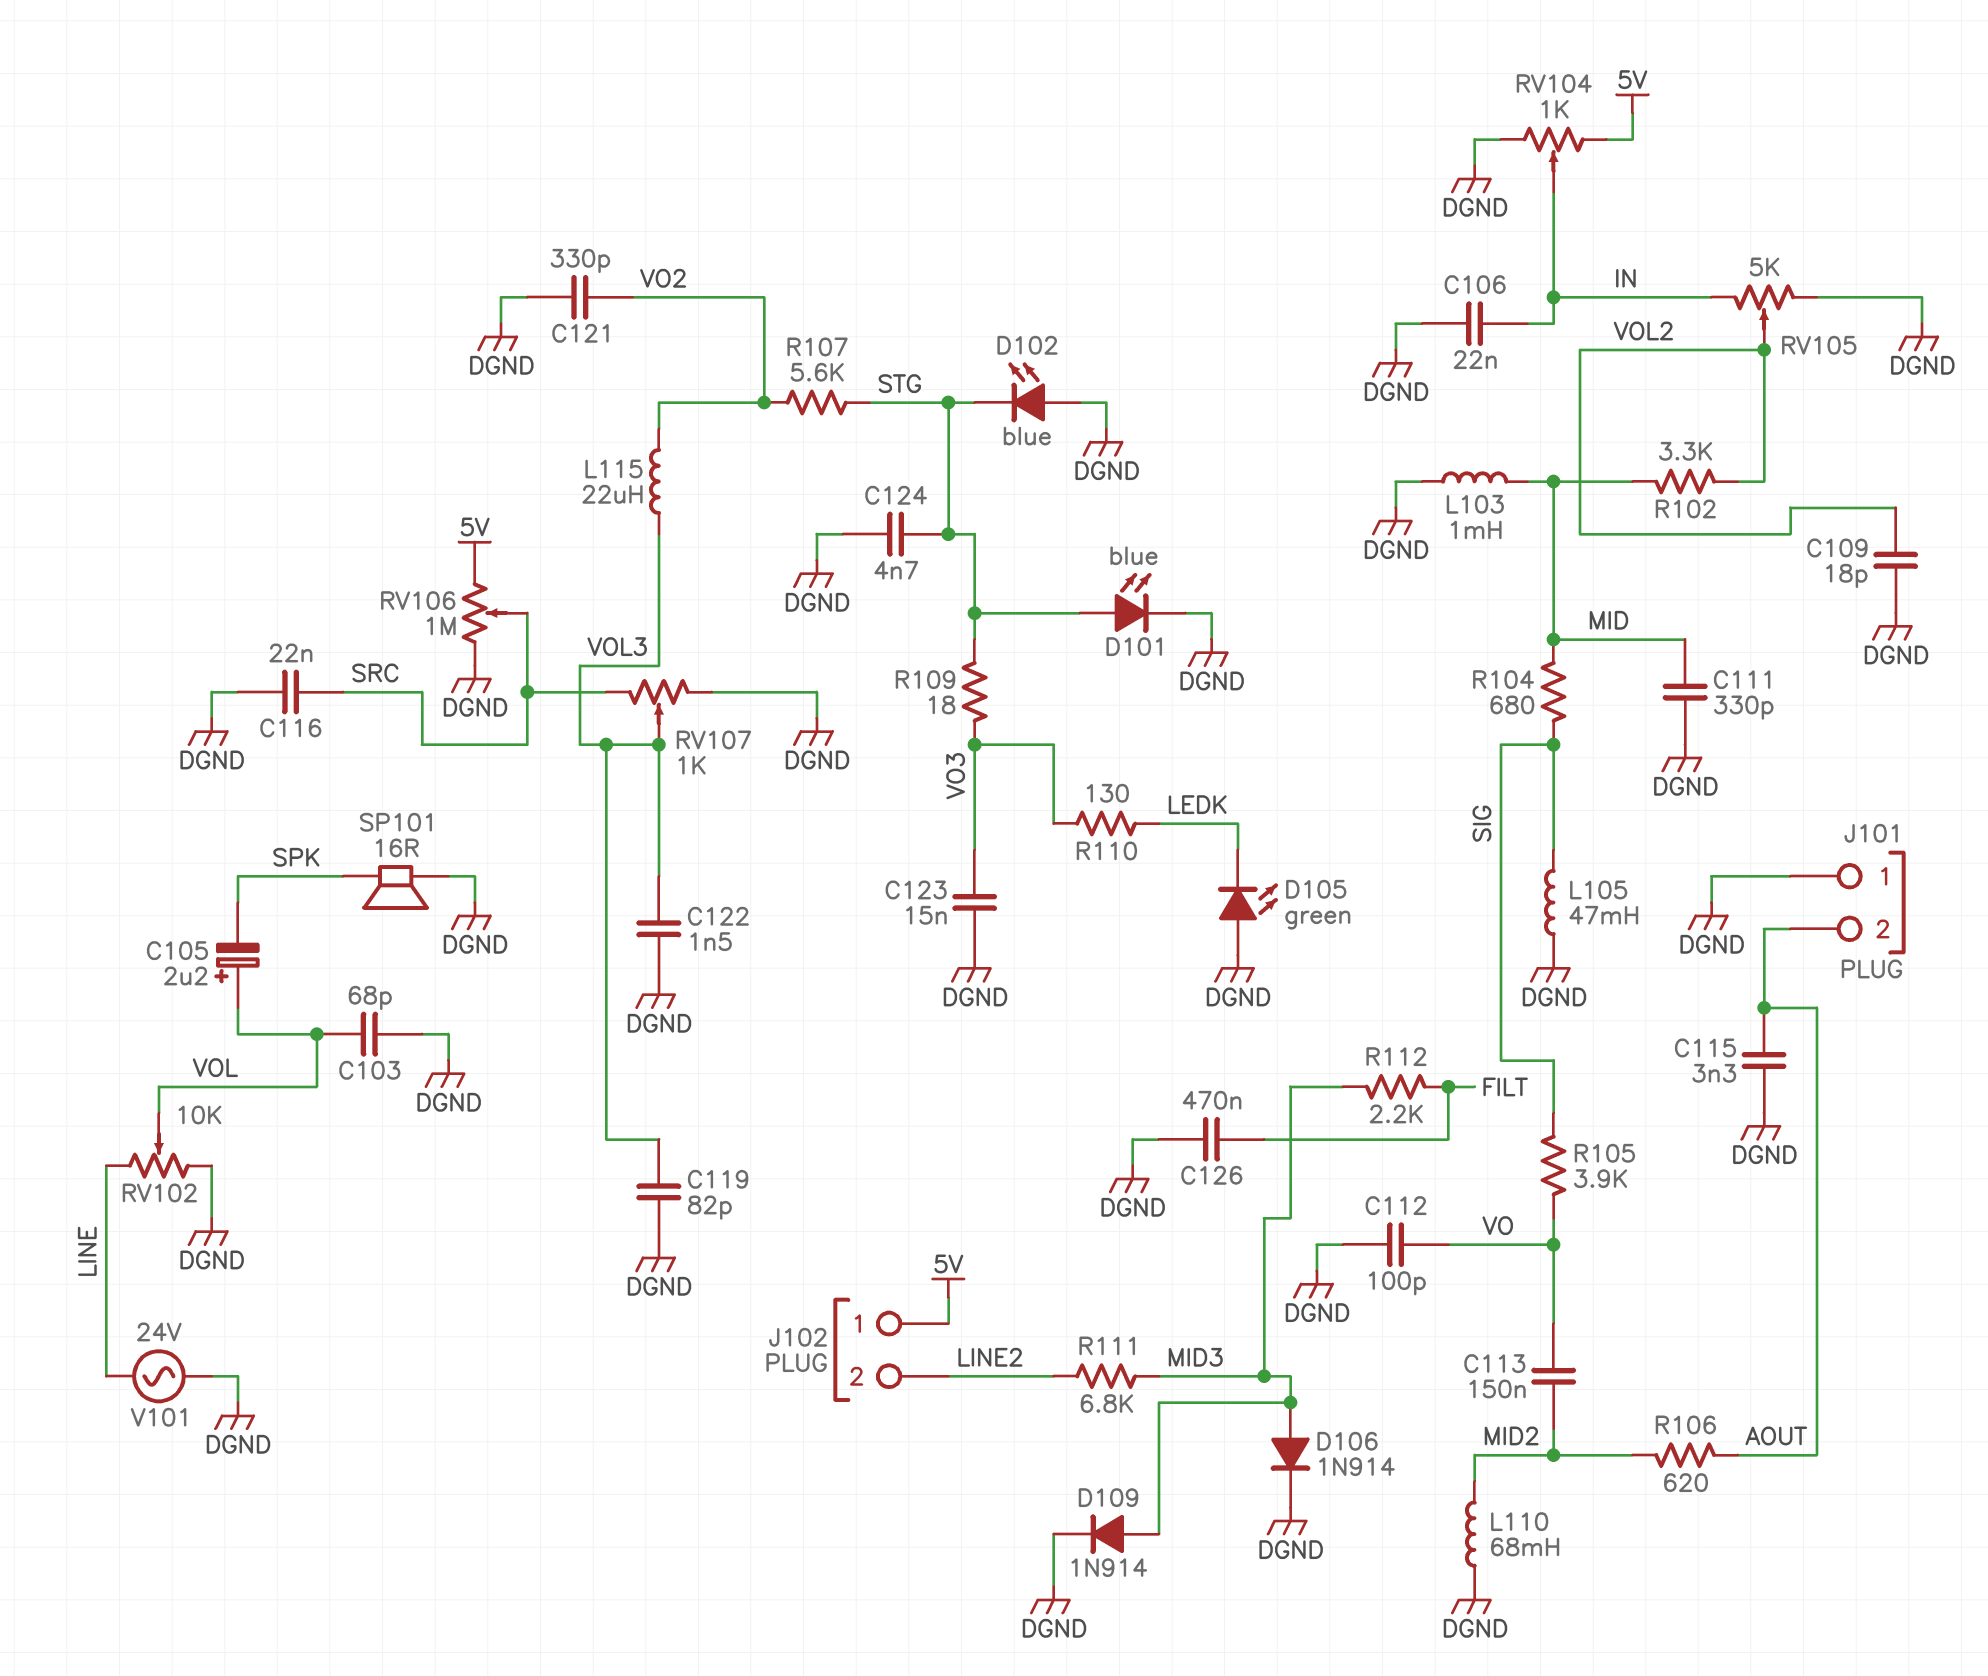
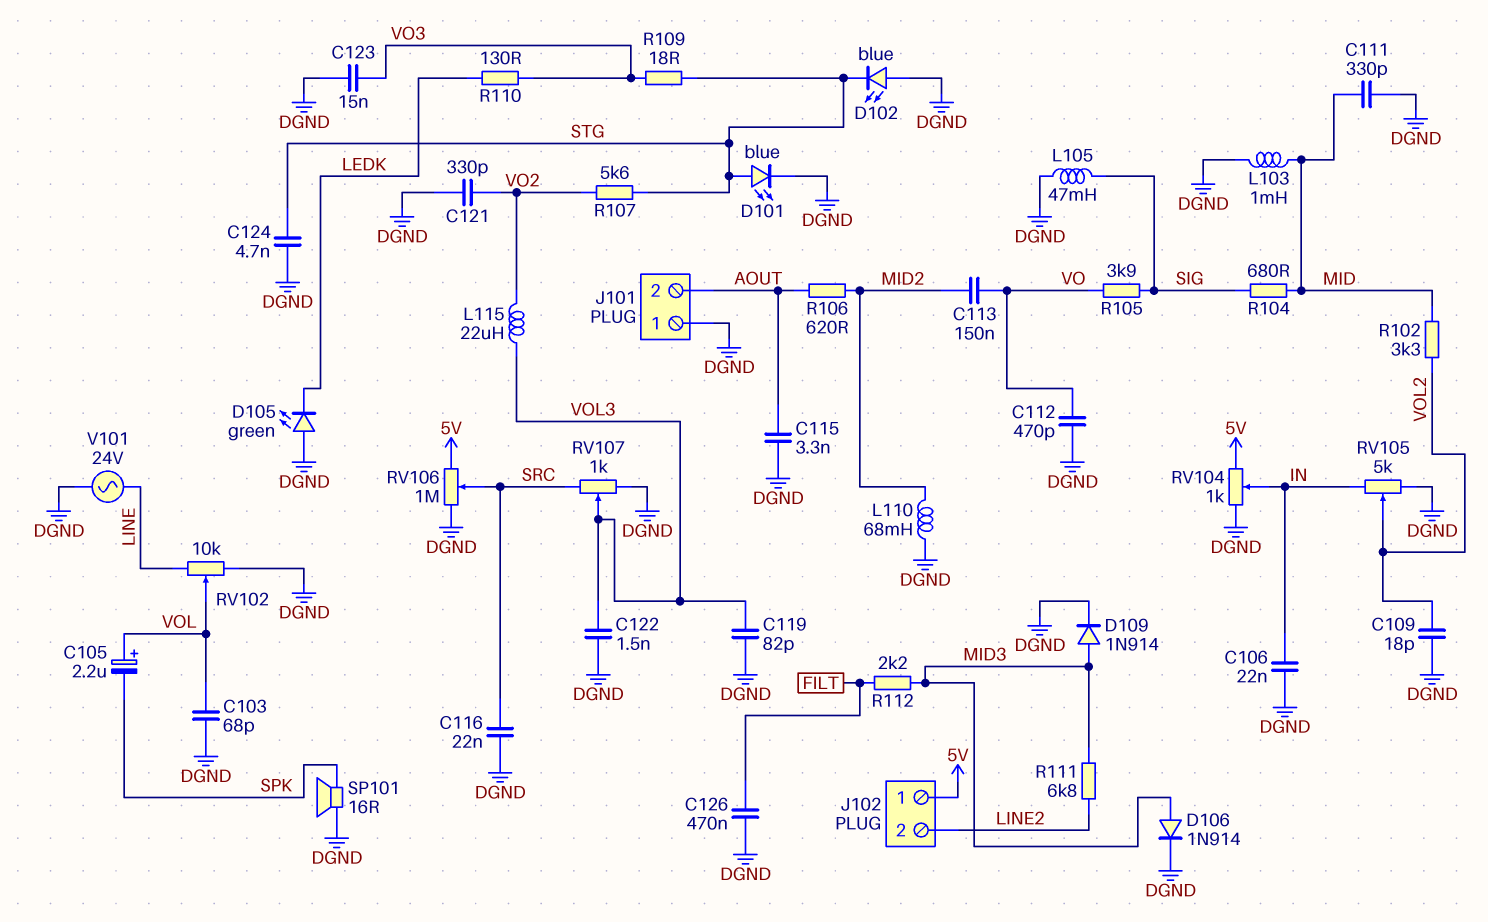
C112: 100pF (DGND, VO) -> 470pF (DGND, VO)

